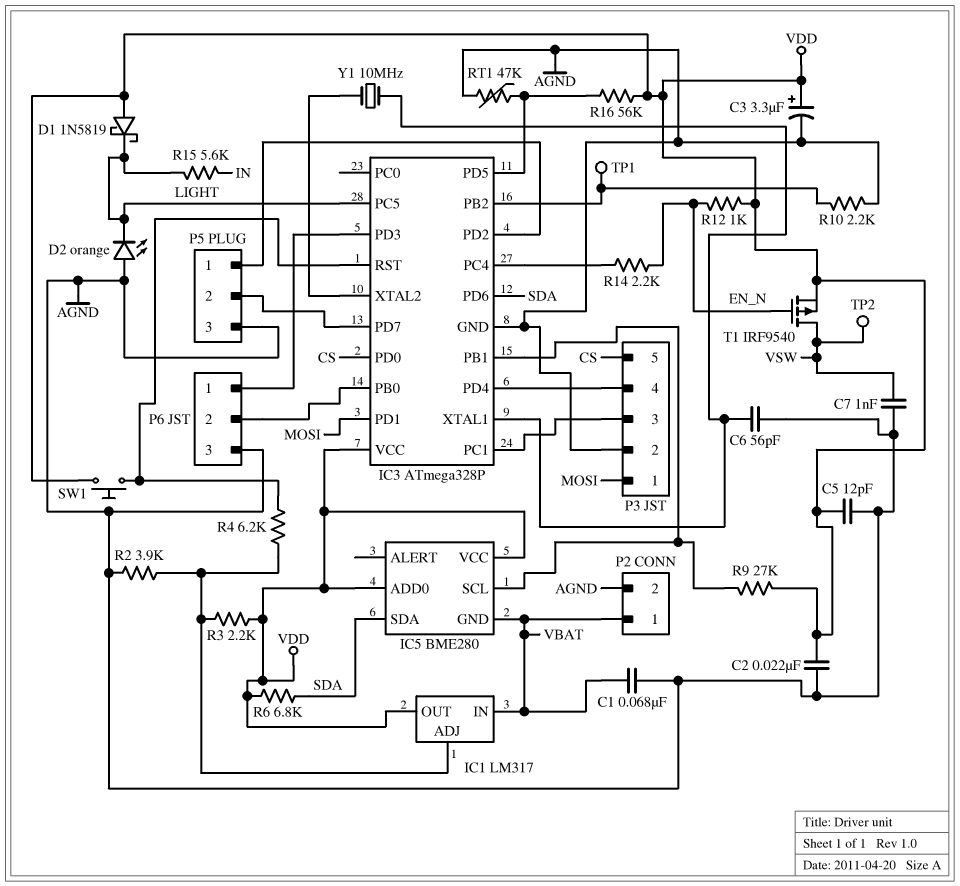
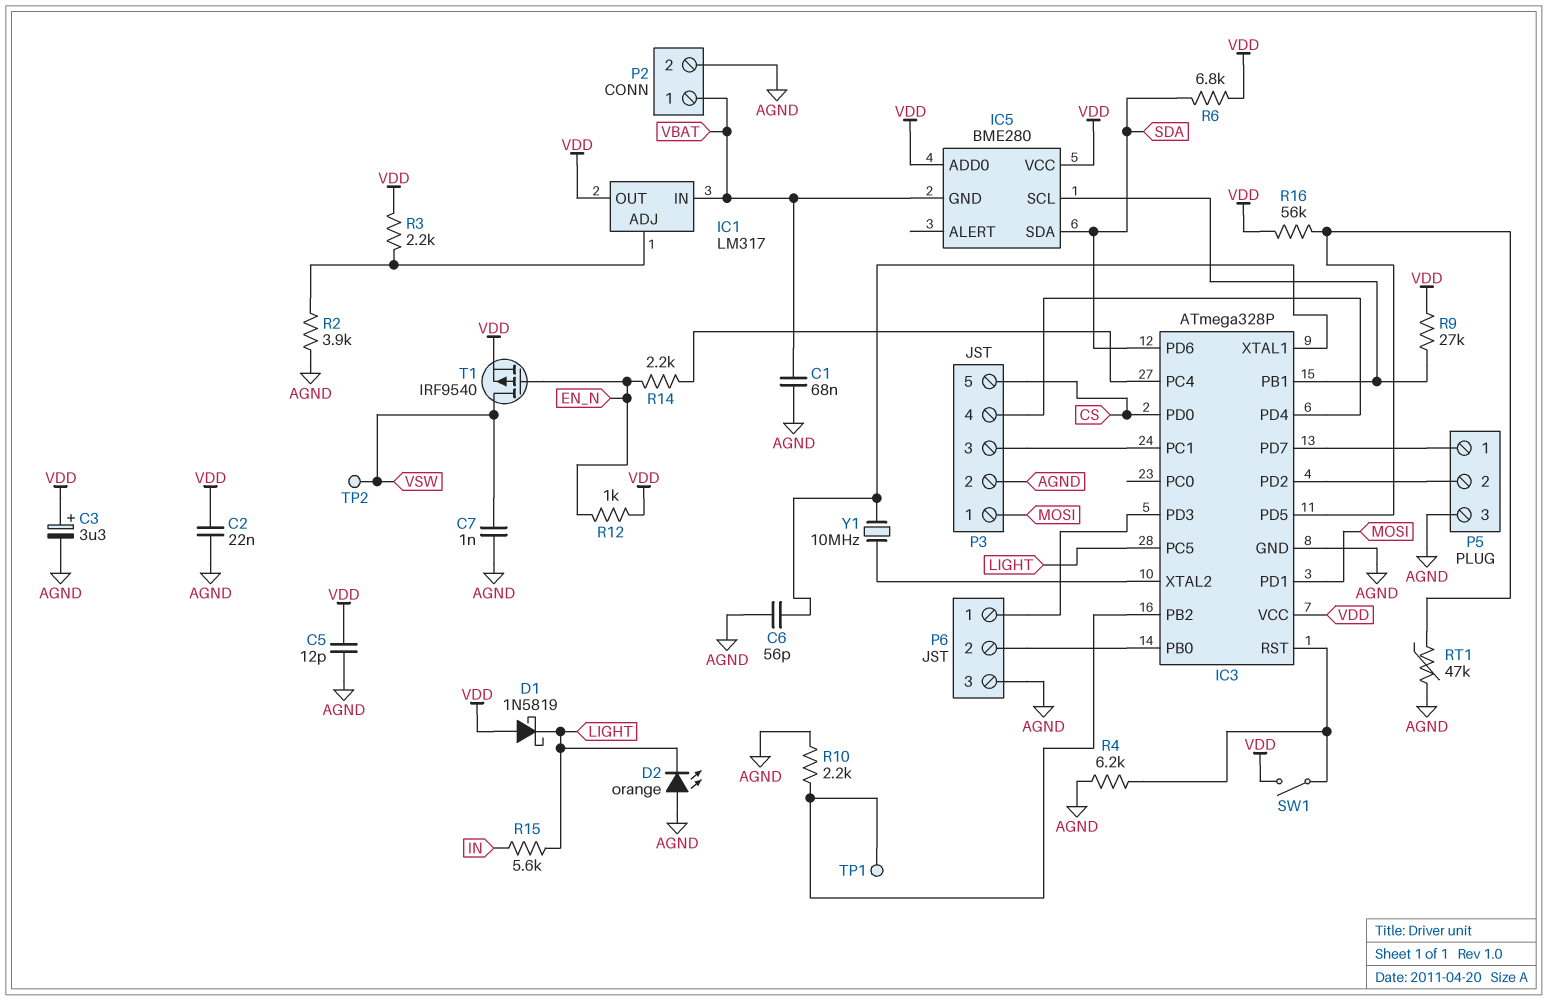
P5 pin 1: IC3/PD2 -> IC3/PD7
P5 pin 2: IC3/PD7 -> IC3/PD2
R4: 6.2k (IC1/ADJ, IC3/RST) -> 6.2k (AGND, IC3/RST)
SW1: button (IC3/RST, VDD) -> switch (IC3/RST, VDD)

